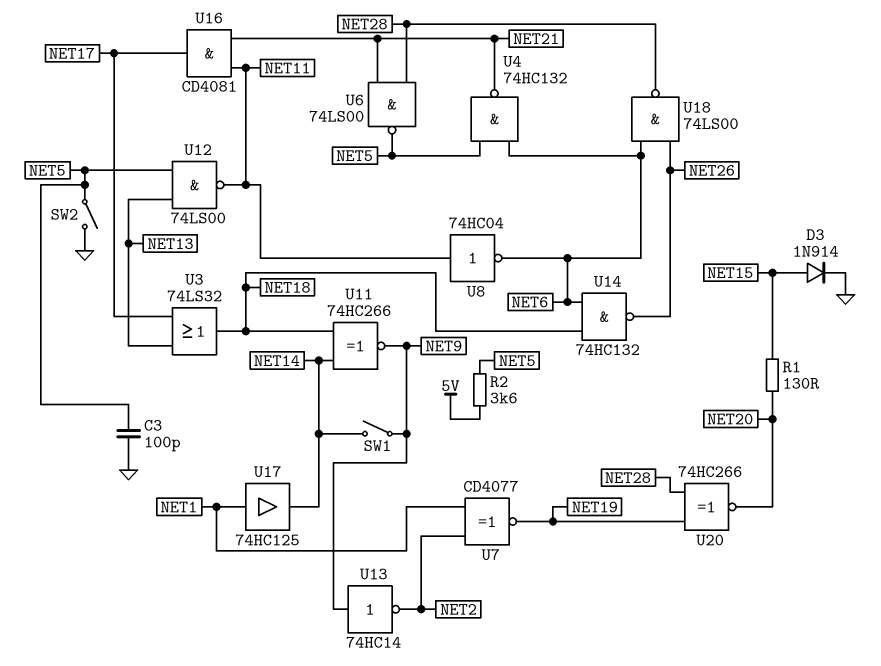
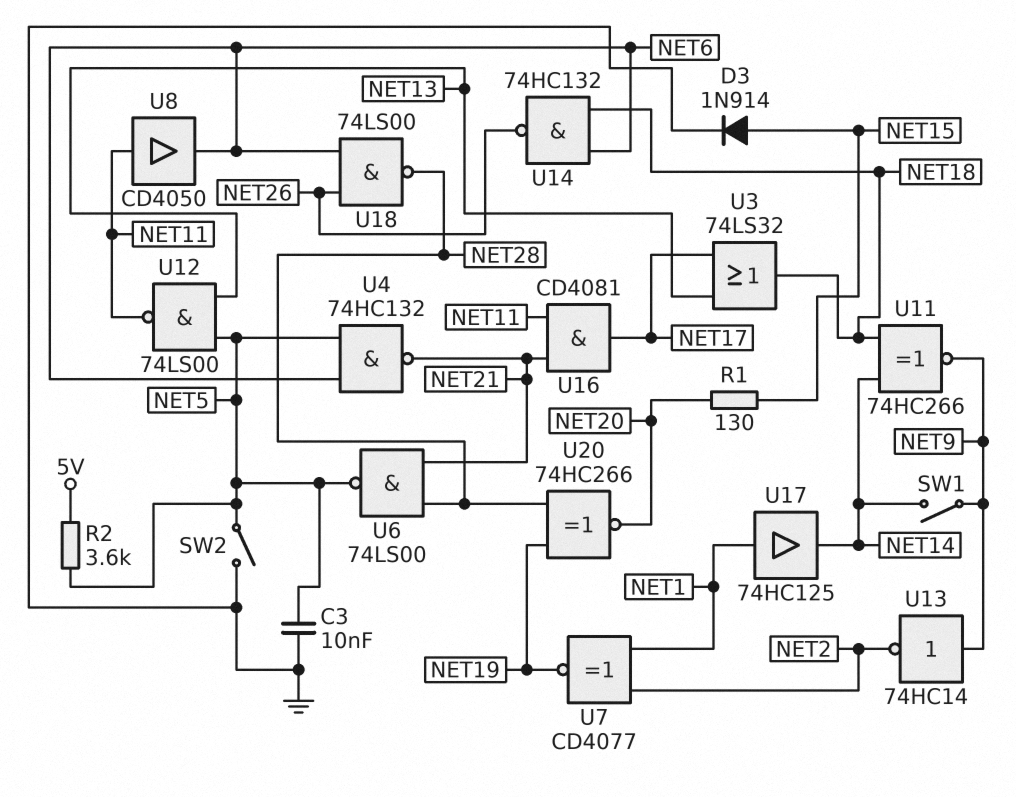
C3: 100pF (GND, NET5) -> 10nF (GND, NET5)
U8: NOT 74HC04 (in NET11, out NET6) -> buffer CD4050 (in NET11, out NET6)

